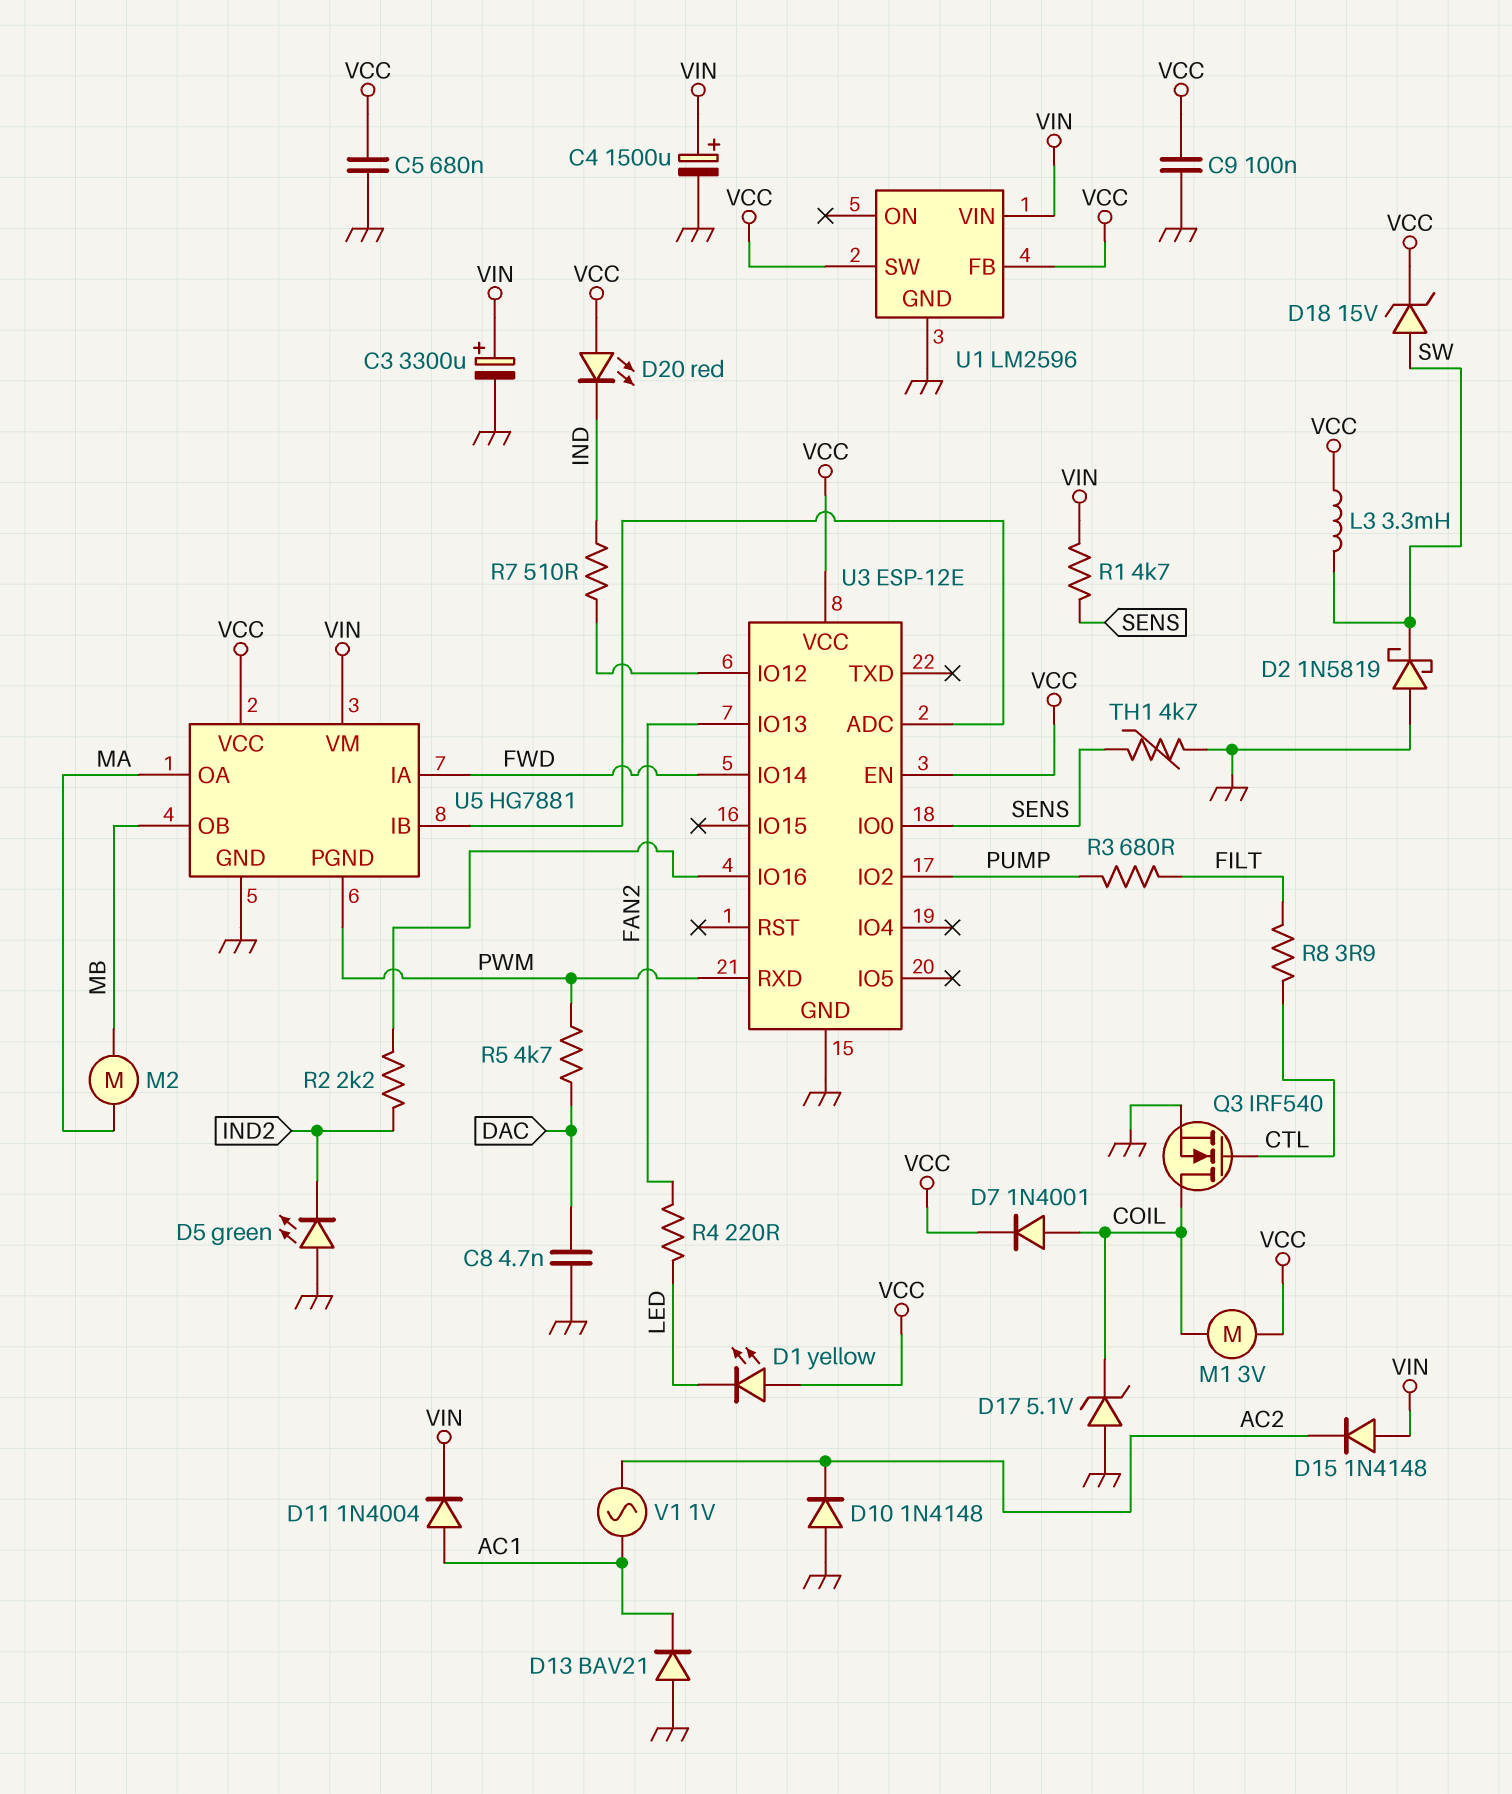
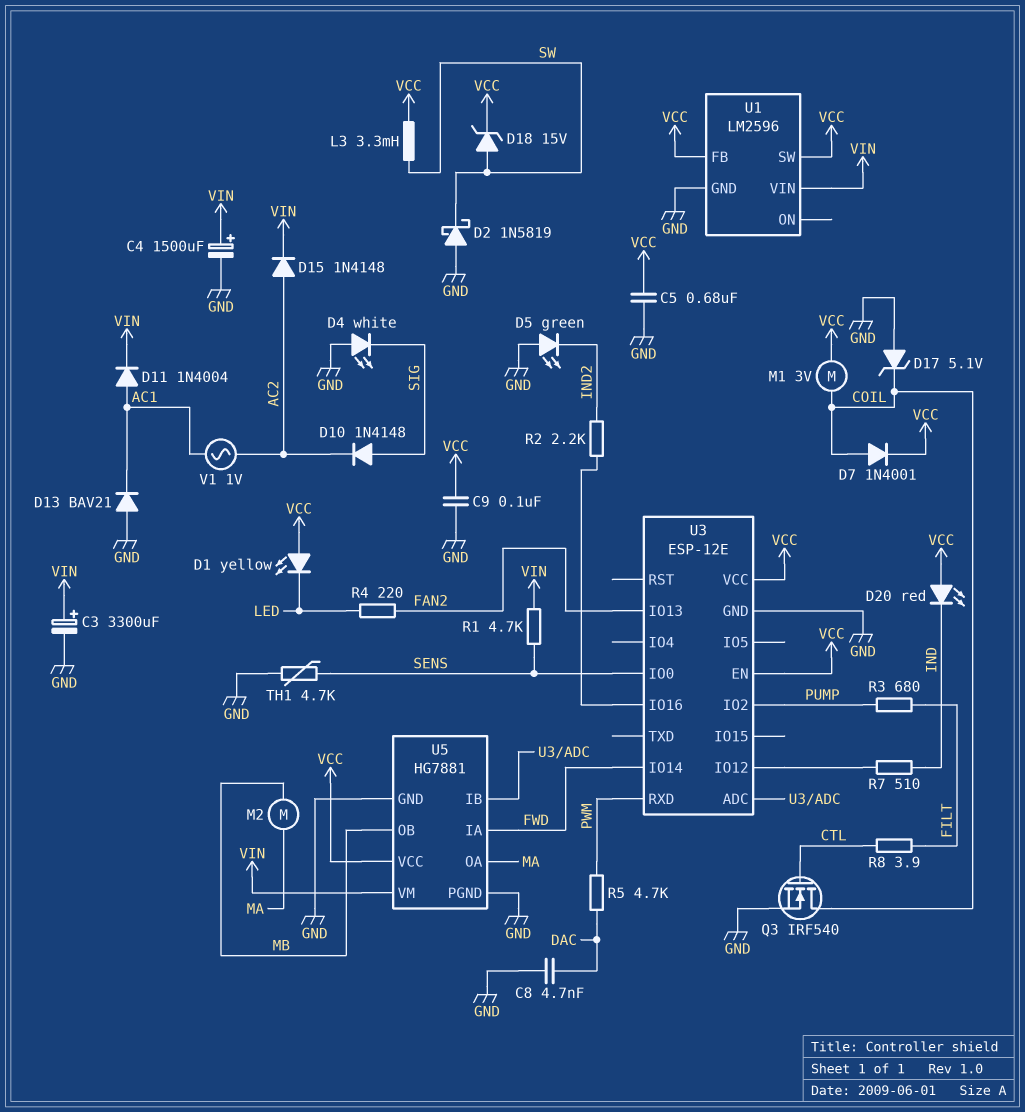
D4: none -> LED white (A GND, K SIG)
D10: diode 1N4148 (A GND, K AC2) -> diode 1N4148 (A SIG, K AC2)
D15: diode 1N4148 (A VIN, K AC2) -> diode 1N4148 (A AC2, K VIN)
U5 pin PGND: PWM -> GND

